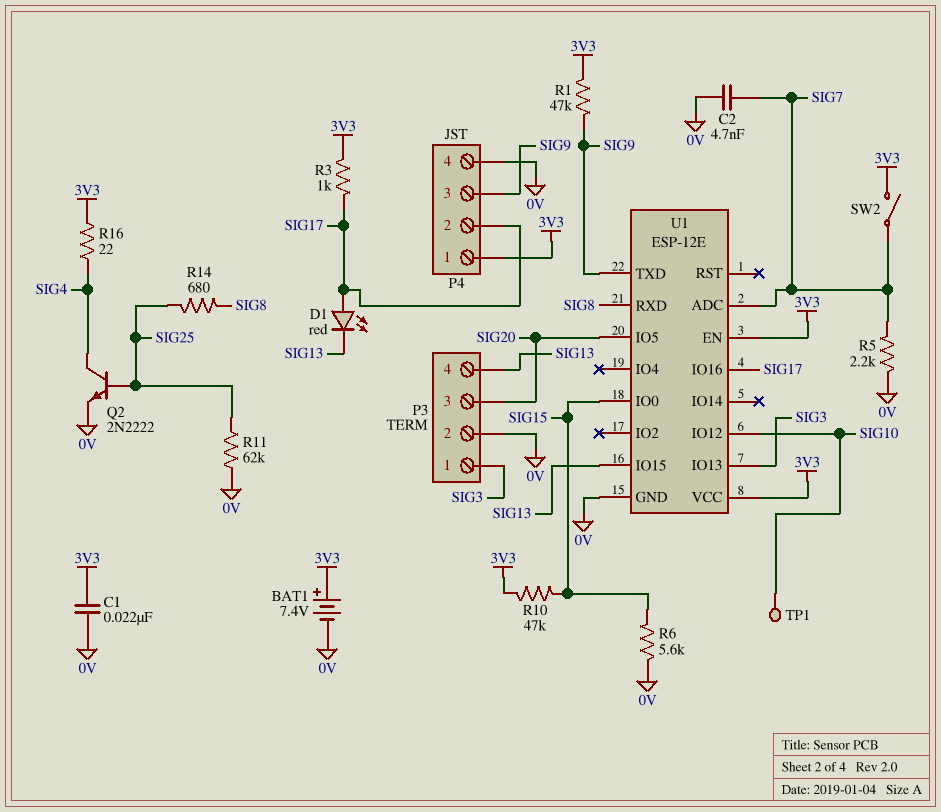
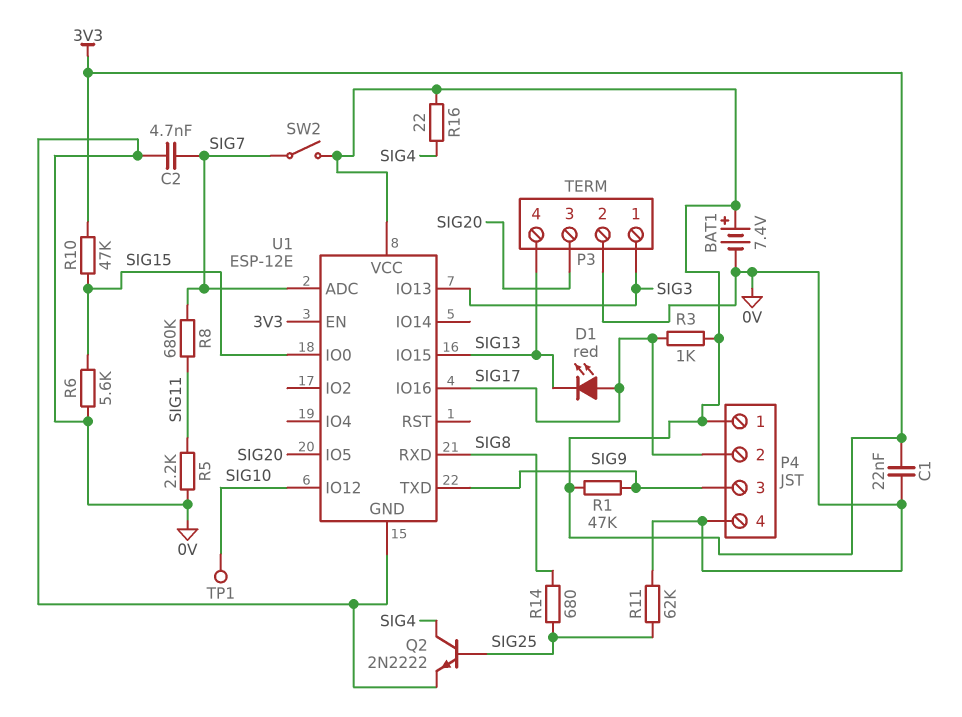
R5: 2.2k (0V, SIG7) -> 2.2k (0V, SIG11)
R8: none -> 680k (SIG7, SIG11)

